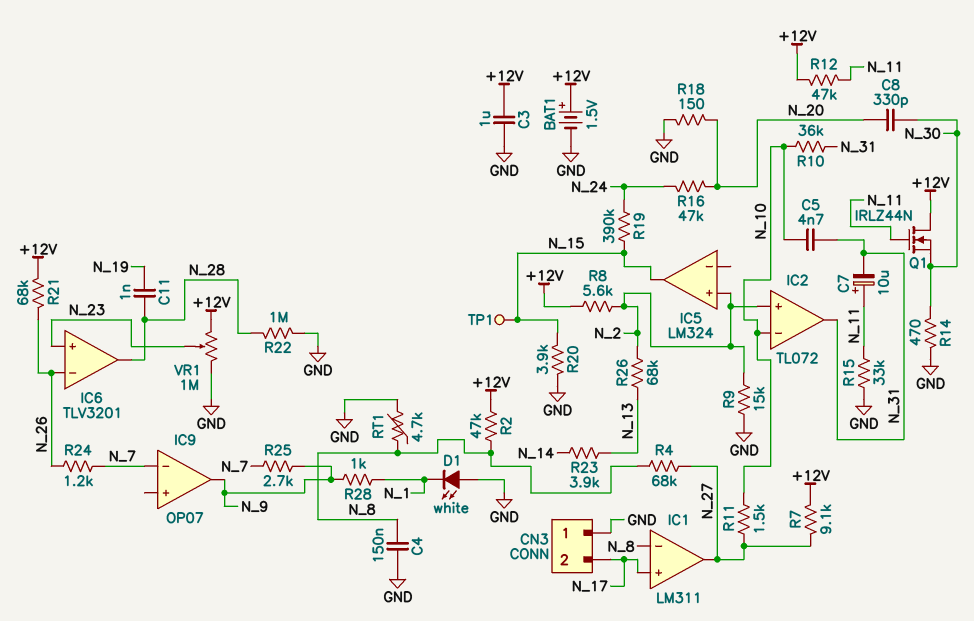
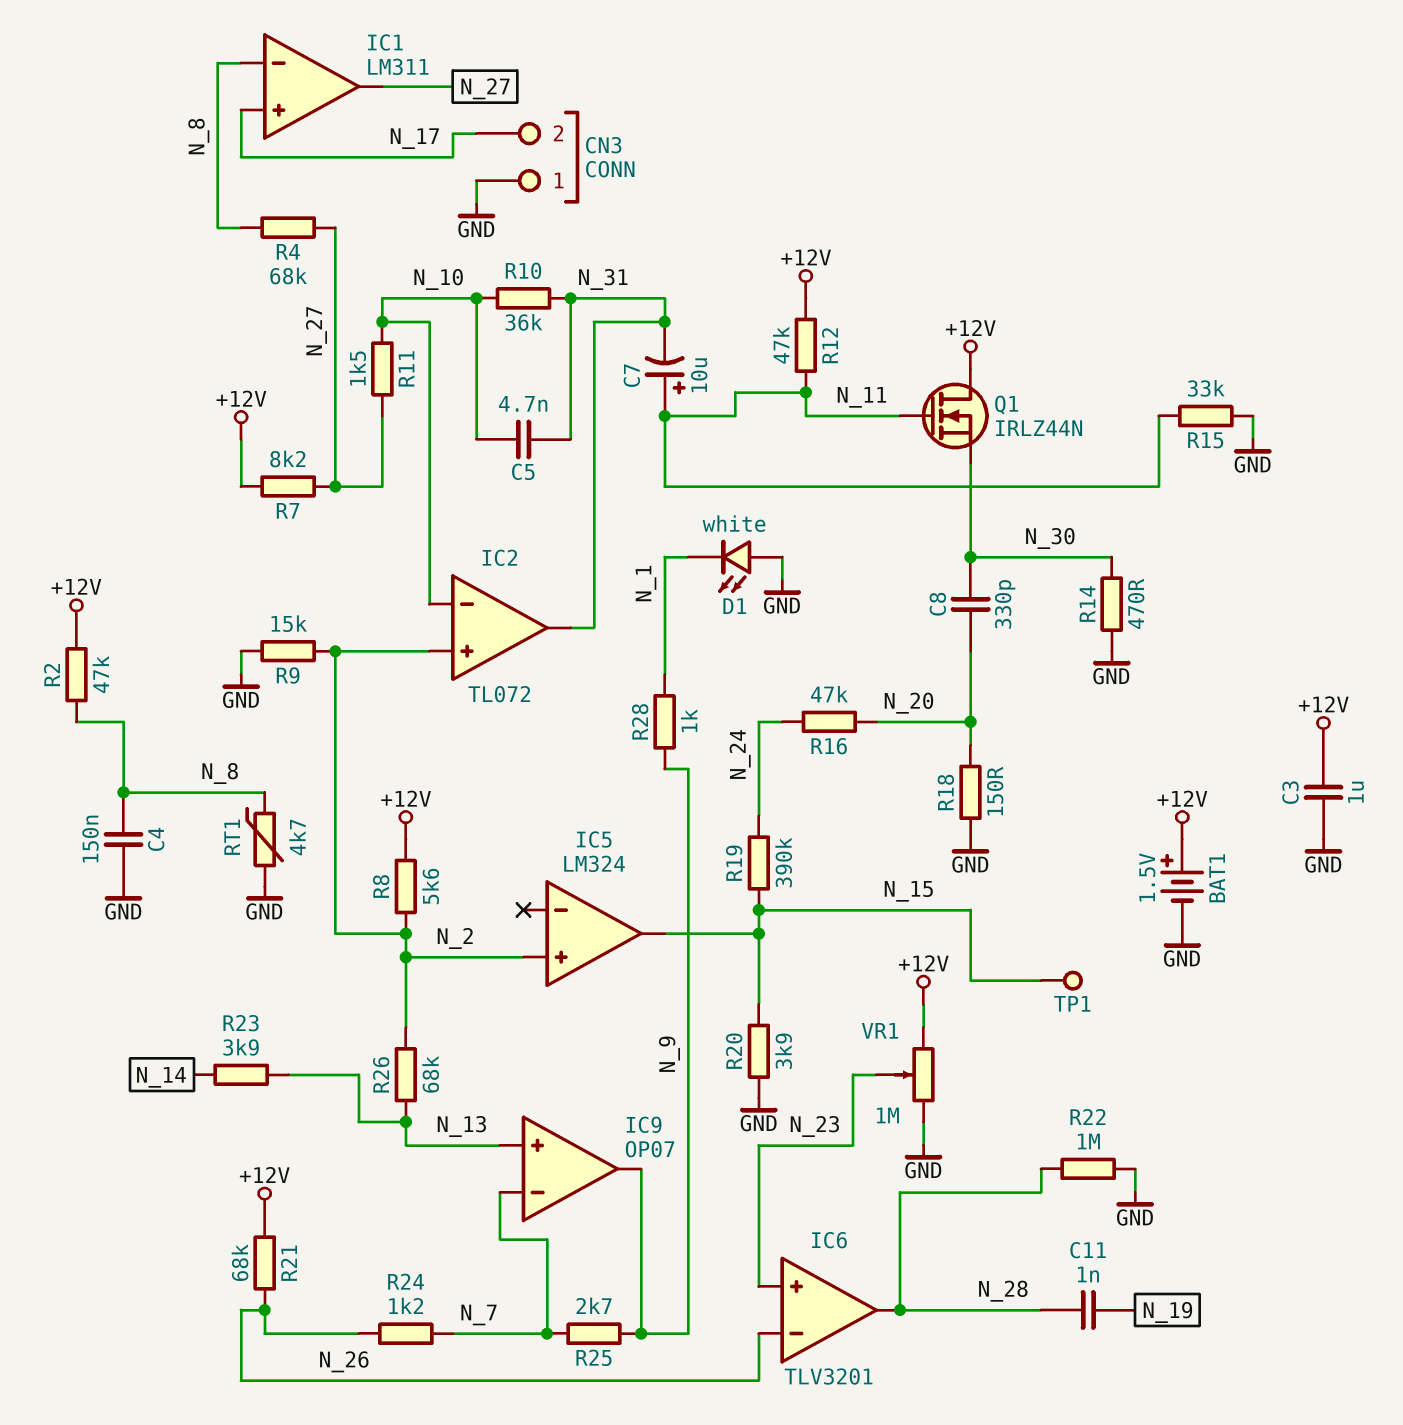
IC9 pin in+: none -> N_13
R7: 9.1k (+12V, N_27) -> 8.2k (+12V, N_27)

